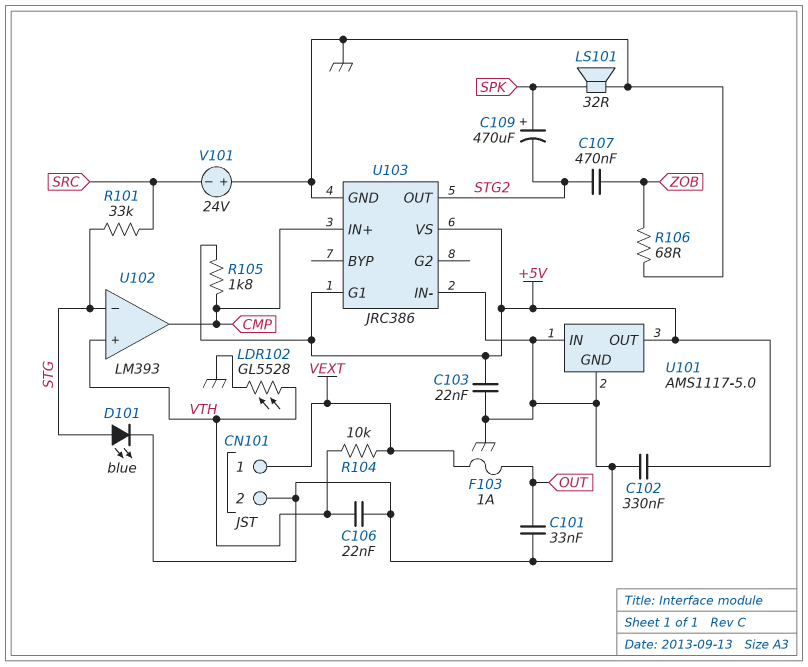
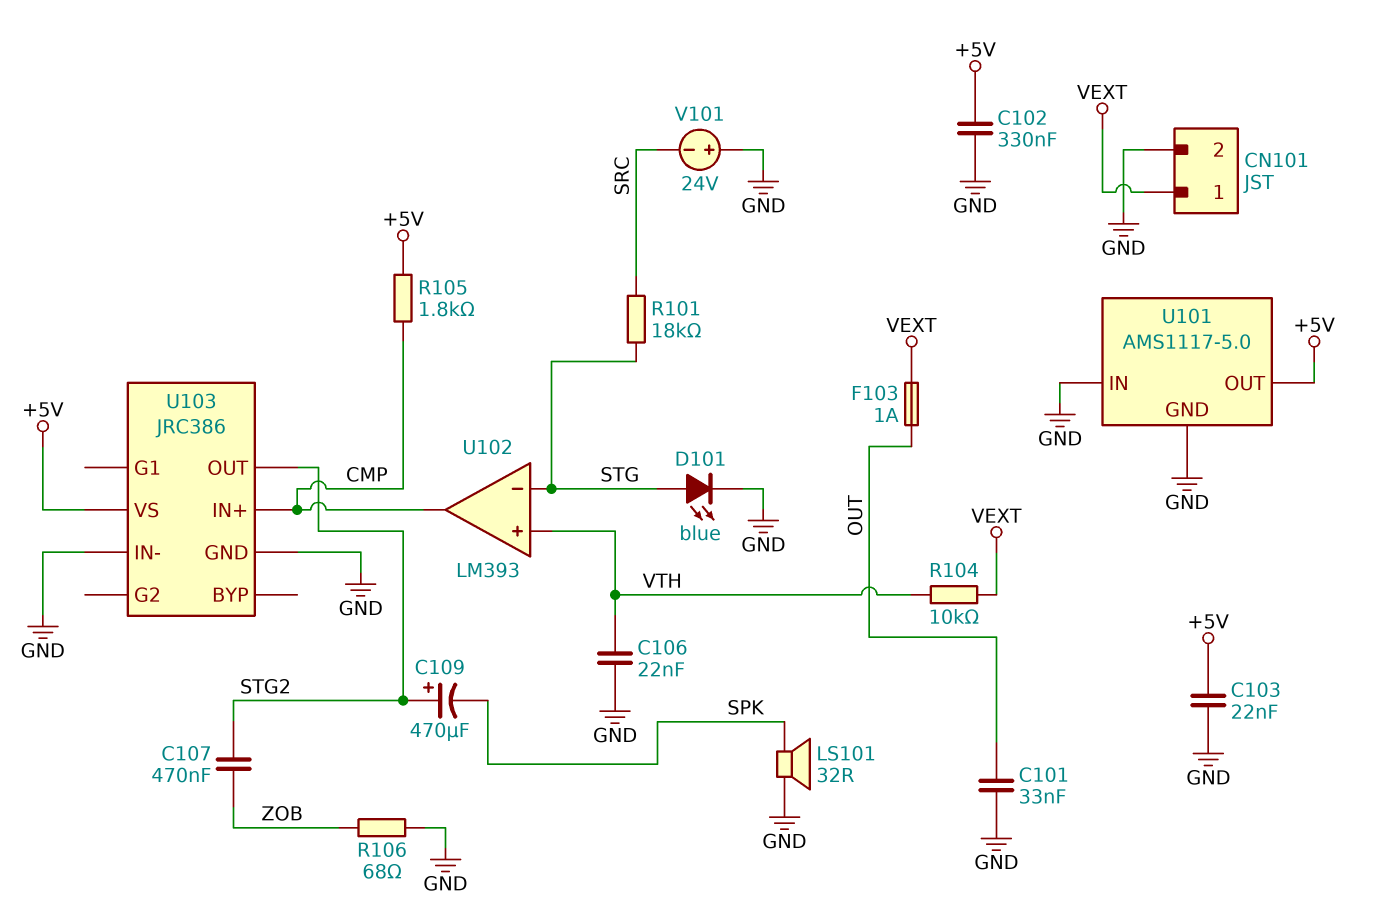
C109: 470uF (plus SPK, minus STG2) -> 470uF (plus STG2, minus SPK)
LDR102: GL5528 (GND, VTH) -> none
R101: 33k (SRC, STG) -> 18k (SRC, STG)
U103 pin G1: +5V -> none

